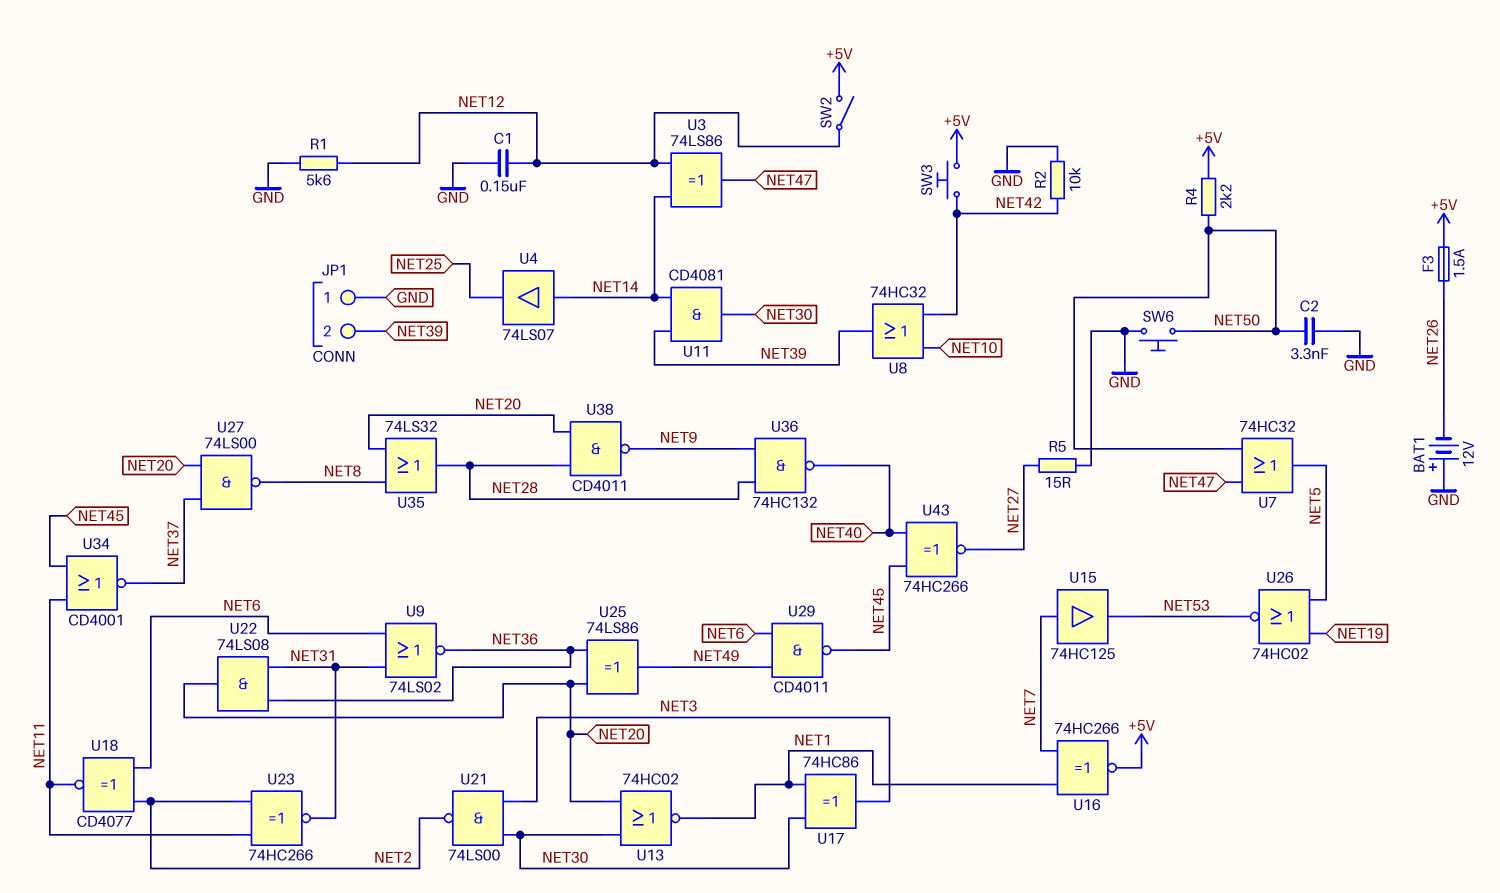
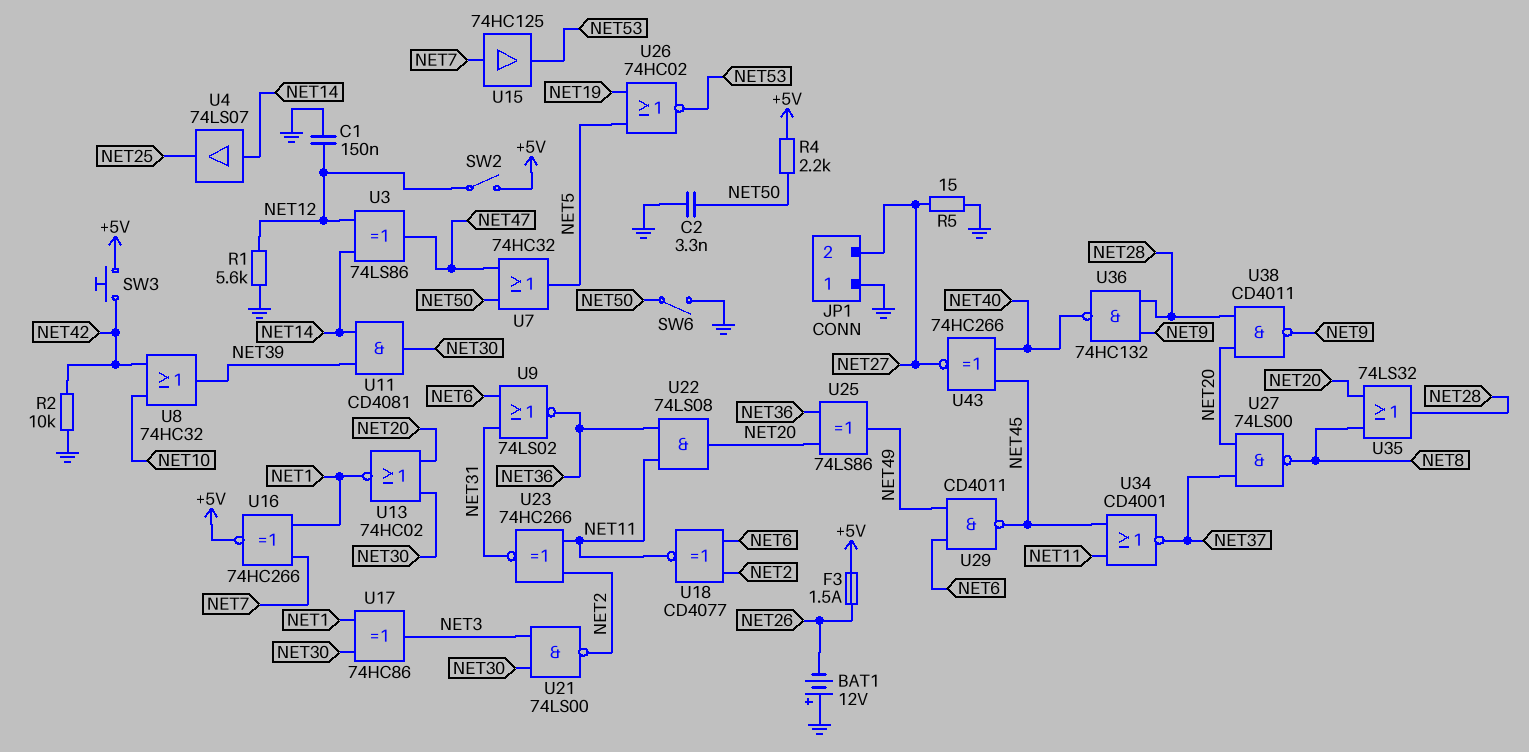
JP1 pin 2: NET39 -> NET27
SW6: button (GND, NET50) -> switch (GND, NET50)
U22: AND 74LS08 (in NET31, in NET36, out NET20) -> AND 74LS08 (in NET11, in NET36, out NET20)

